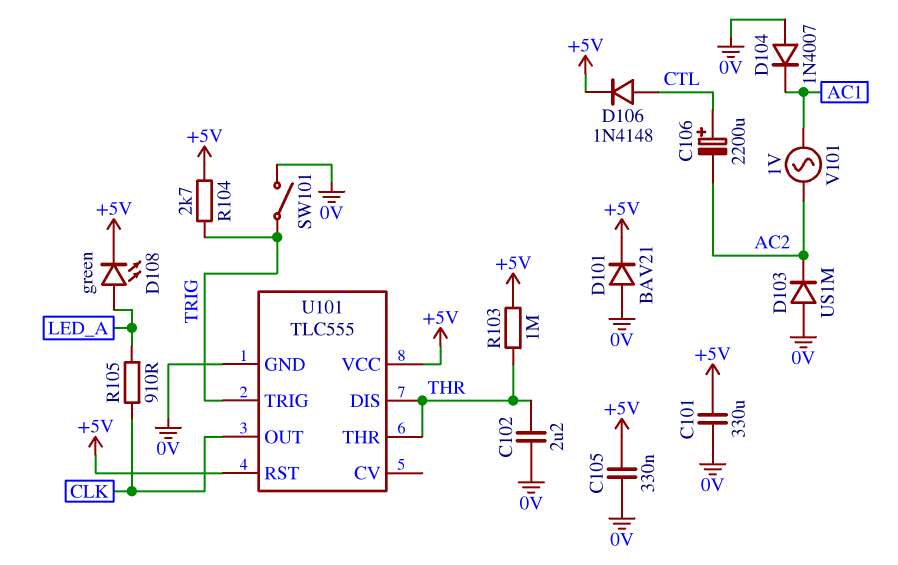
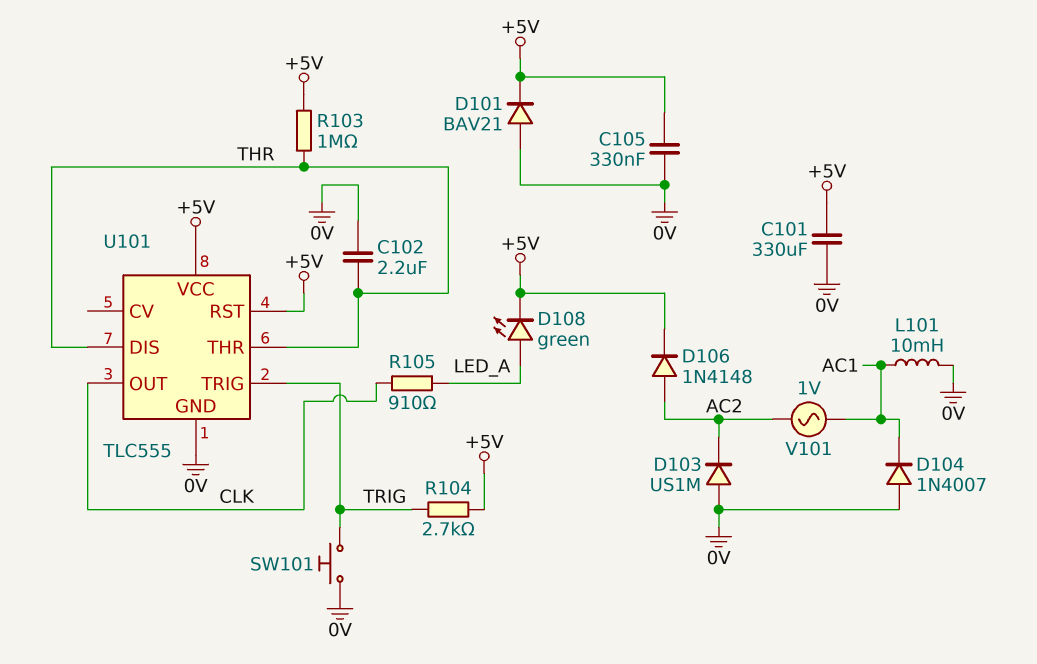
C106: 2200uF (plus CTL, minus AC2) -> none
D106: diode 1N4148 (A CTL, K +5V) -> diode 1N4148 (A AC2, K +5V)
L101: none -> 10mH (0V, AC1)
SW101: switch (0V, TRIG) -> button (0V, TRIG)

